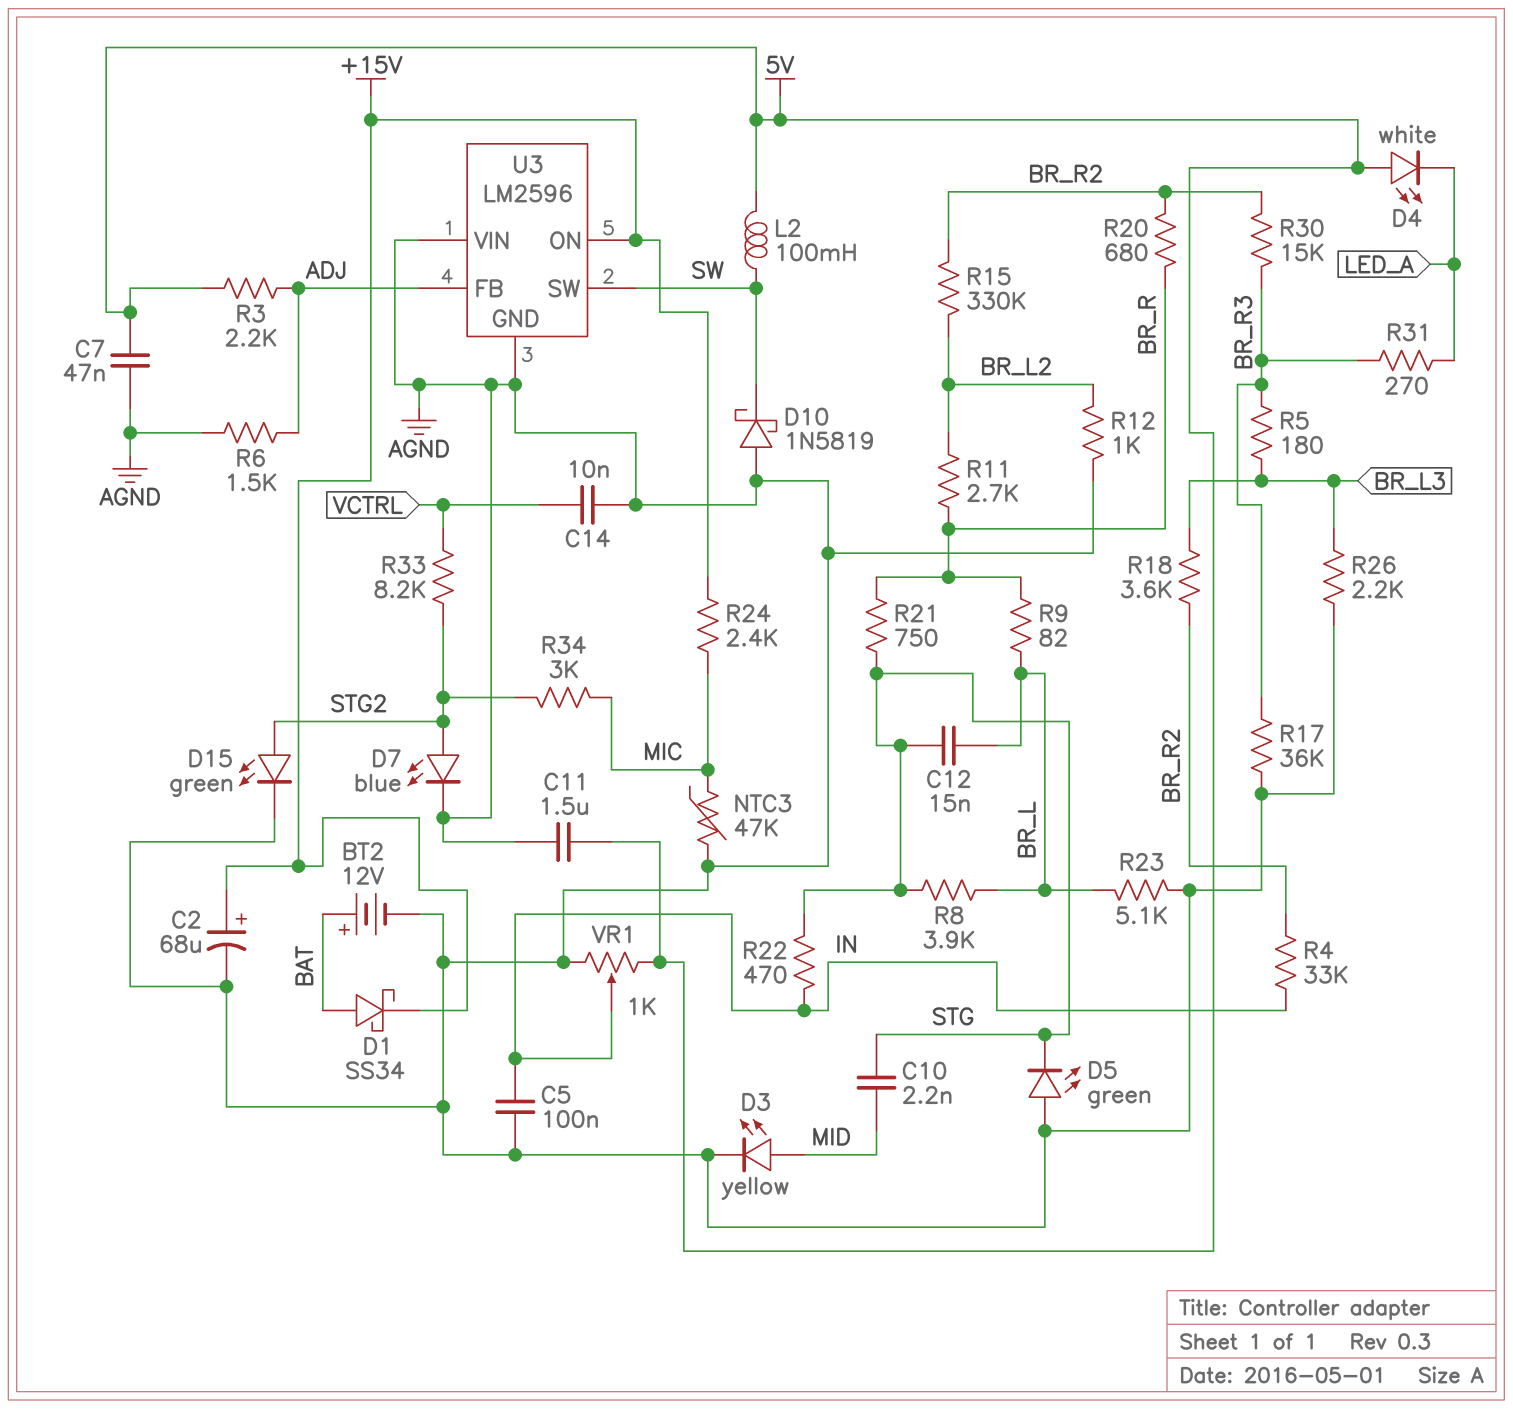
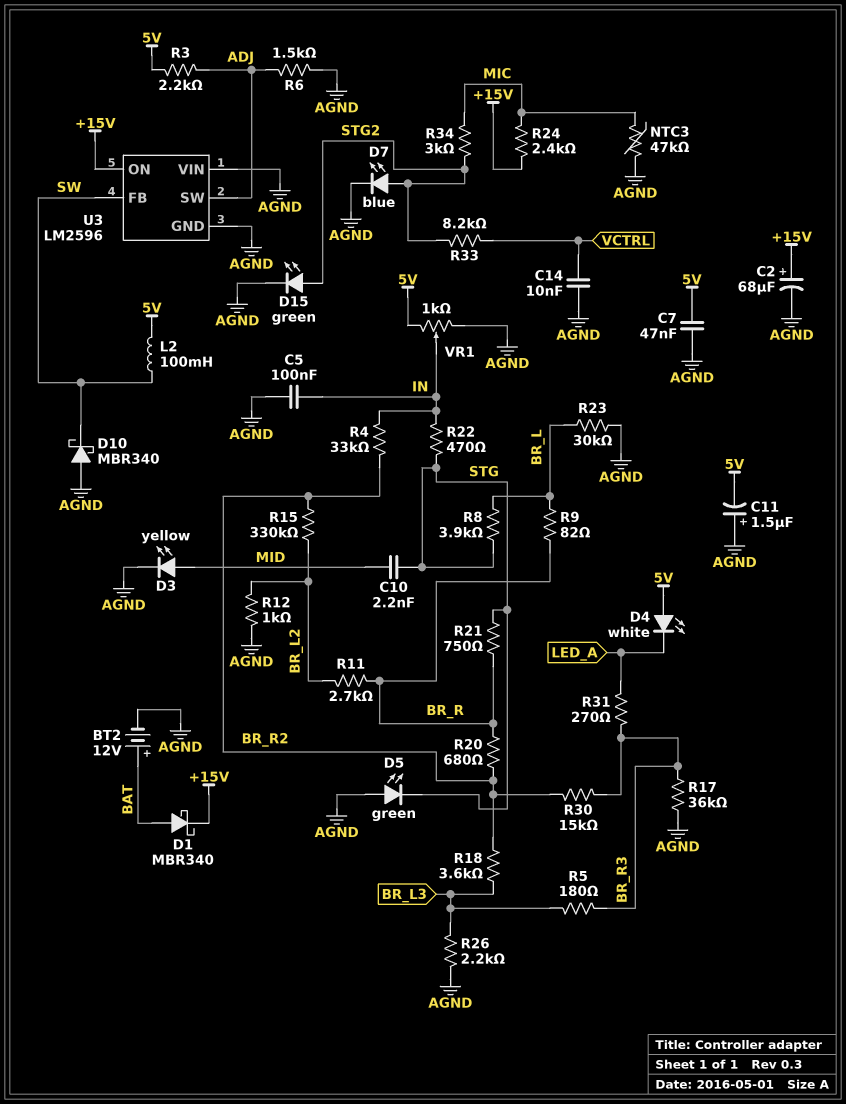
C11: 1.5uF (5V, AGND) -> 1.5uF (plus AGND, minus 5V)
C12: 15nF (BR_L, STG) -> none
D1: schottky SS34 (A BAT, K +15V) -> schottky MBR340 (A BAT, K +15V)
D10: schottky 1N5819 (A AGND, K SW) -> schottky MBR340 (A AGND, K SW)
R23: 5.1k (AGND, BR_L) -> 30k (AGND, BR_L)
U3 pin FB: ADJ -> SW
U3 pin SW: SW -> ADJ

